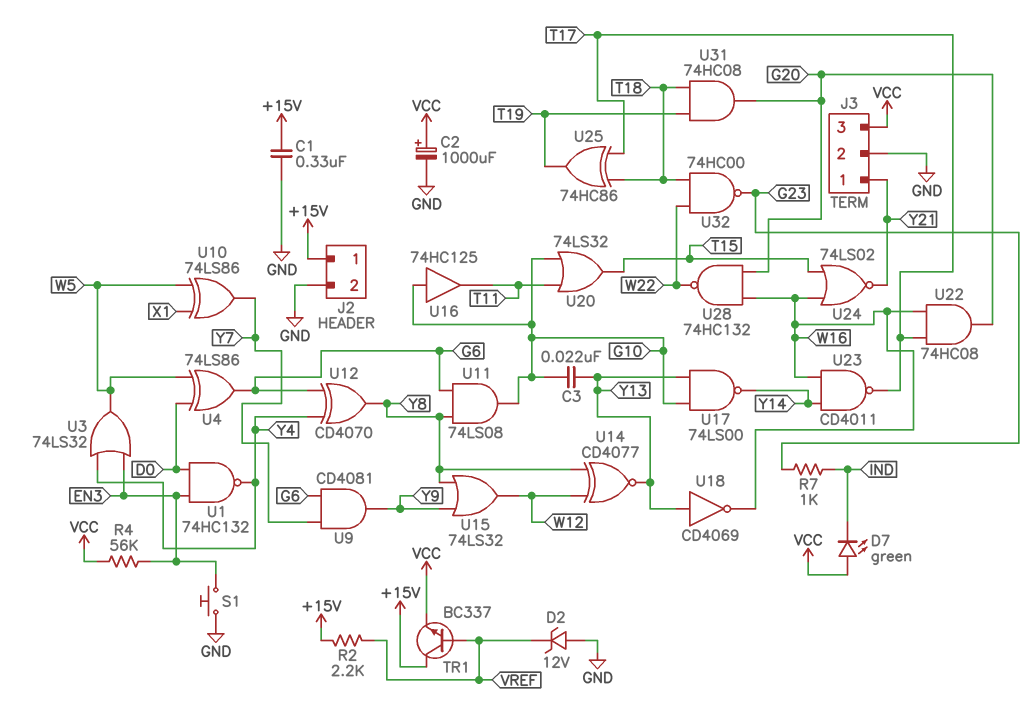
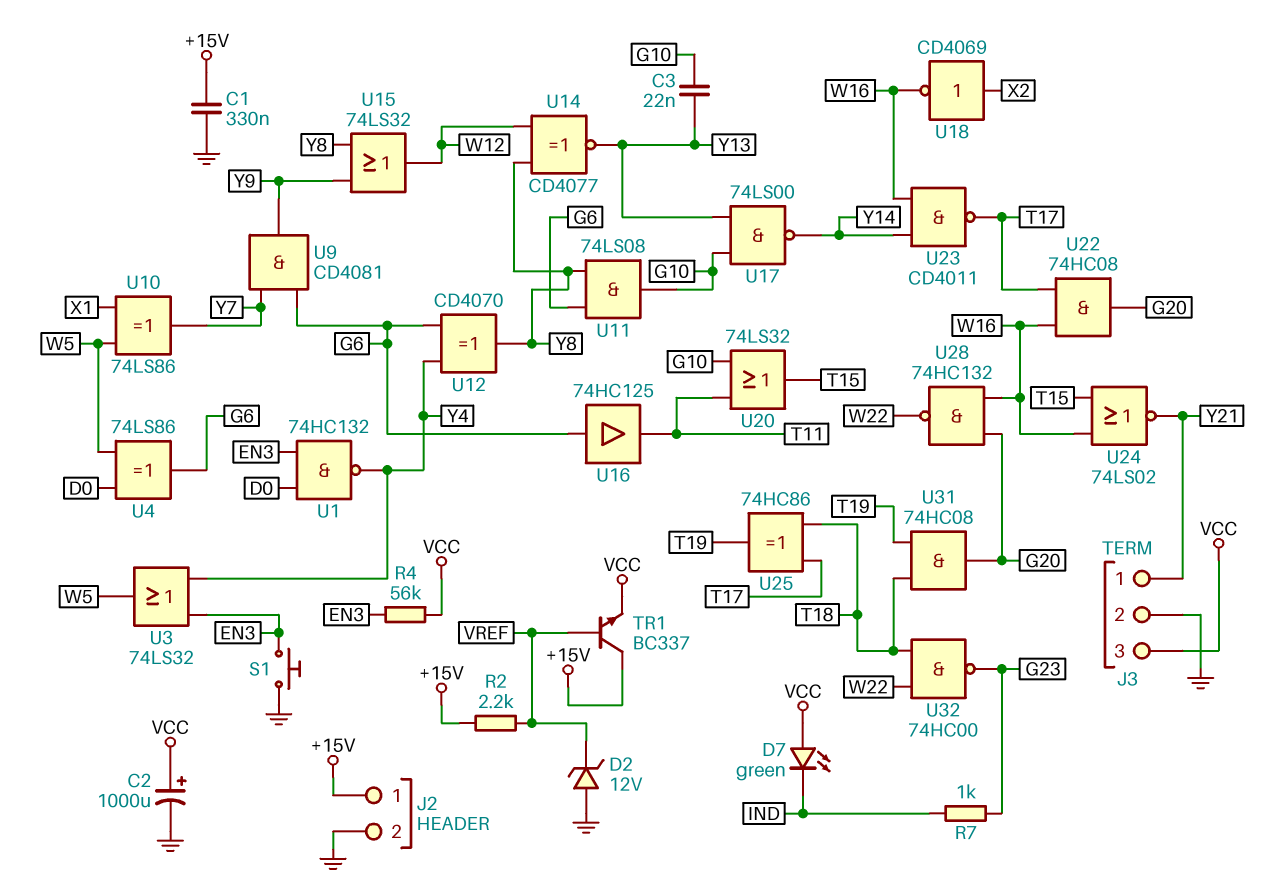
U16: buffer 74HC125 (in G10, out T11) -> buffer 74HC125 (in G6, out T11)
U18: NOT CD4069 (in Y13, out W16) -> NOT CD4069 (in X2, out W16)

